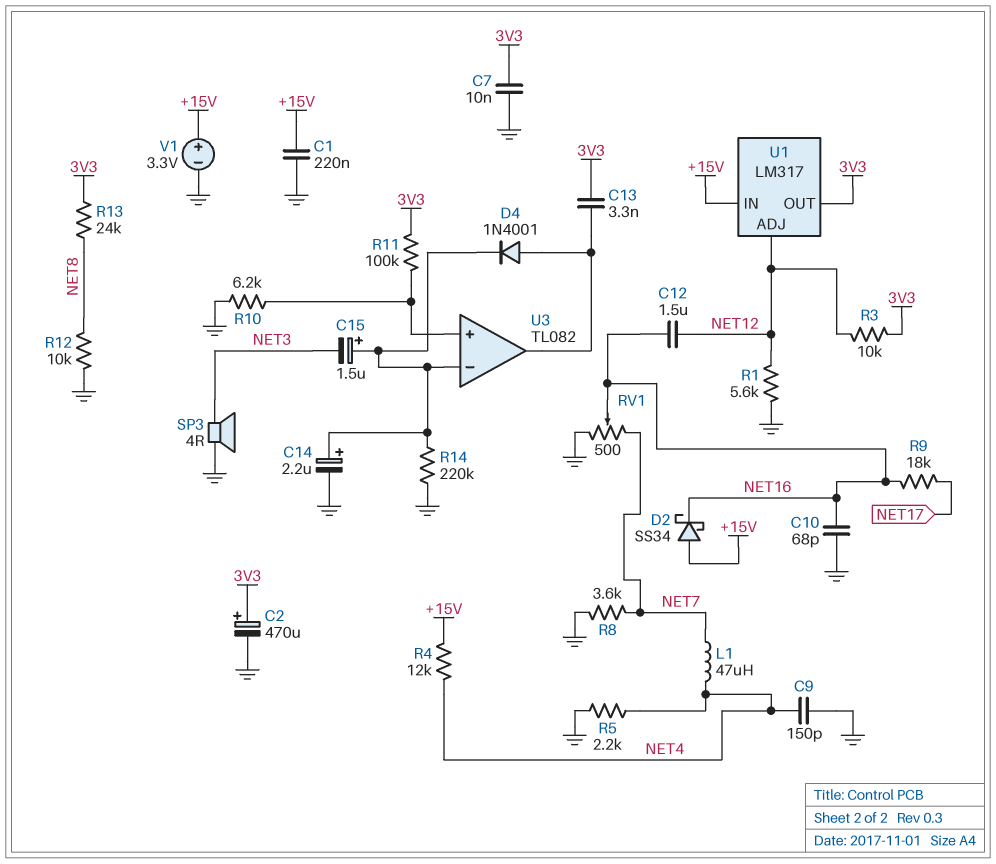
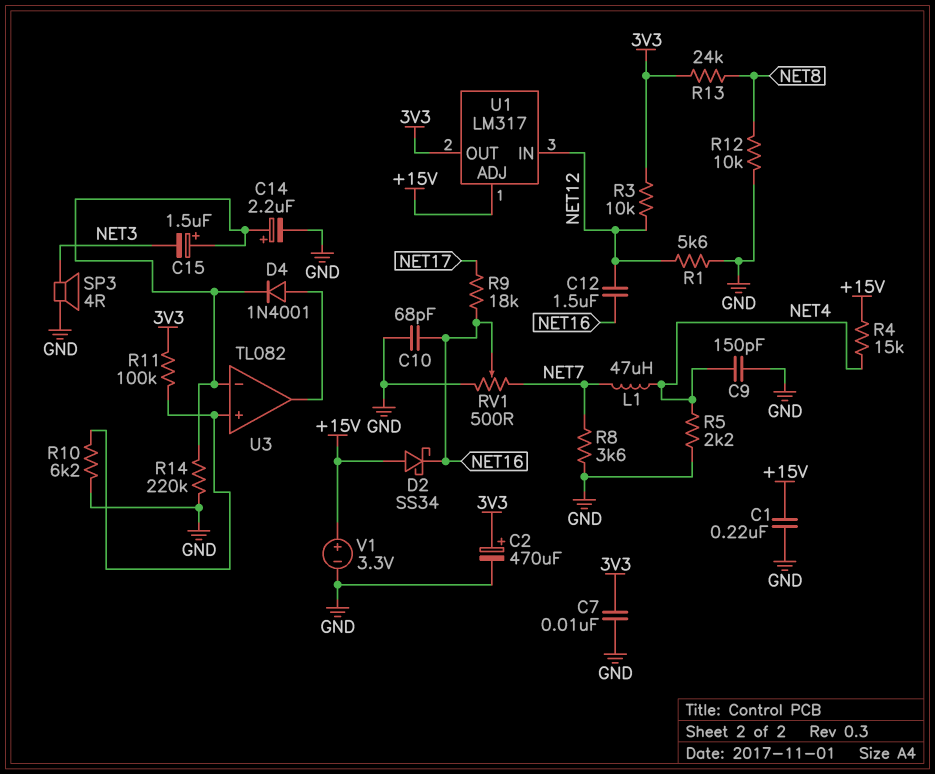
C13: 3.3nF (3V3, U3/out) -> none
R4: 12k (+15V, NET4) -> 15k (+15V, NET4)
U1 pin ADJ: NET12 -> +15V
U1 pin IN: +15V -> NET12

